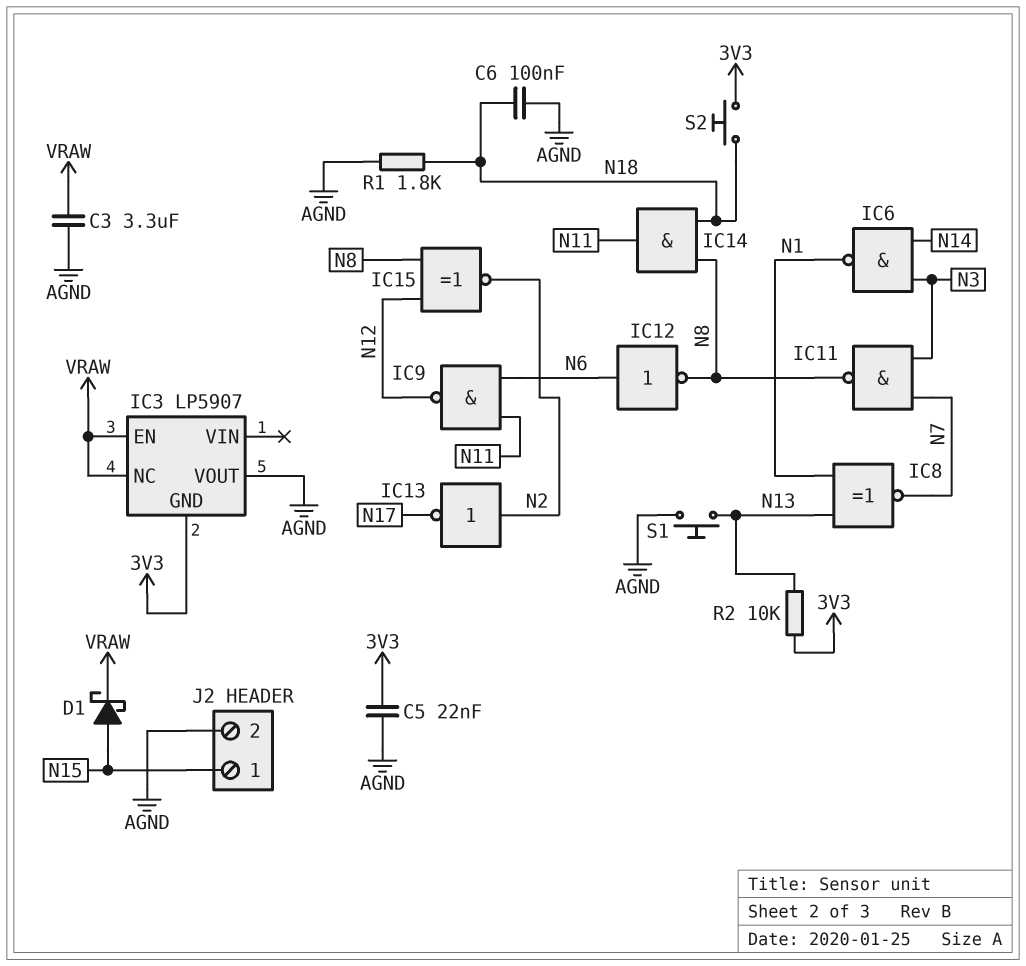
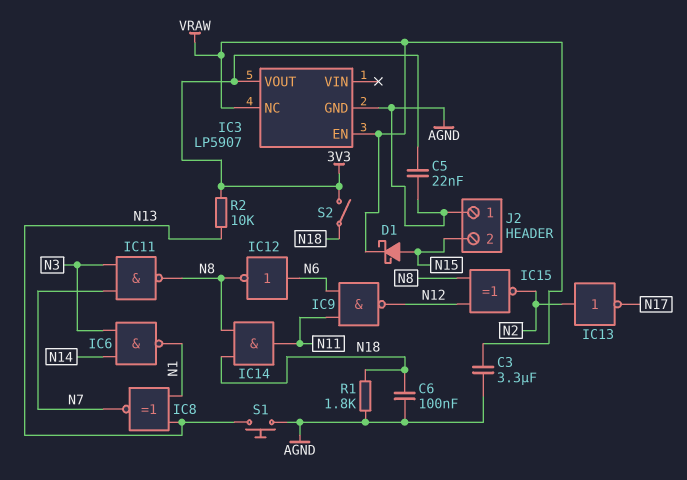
IC3 pin GND: 3V3 -> AGND
IC3 pin VOUT: AGND -> 3V3
J2 pin 1: N15 -> AGND
J2 pin 2: AGND -> N15
S2: button (3V3, N18) -> switch (3V3, N18)

